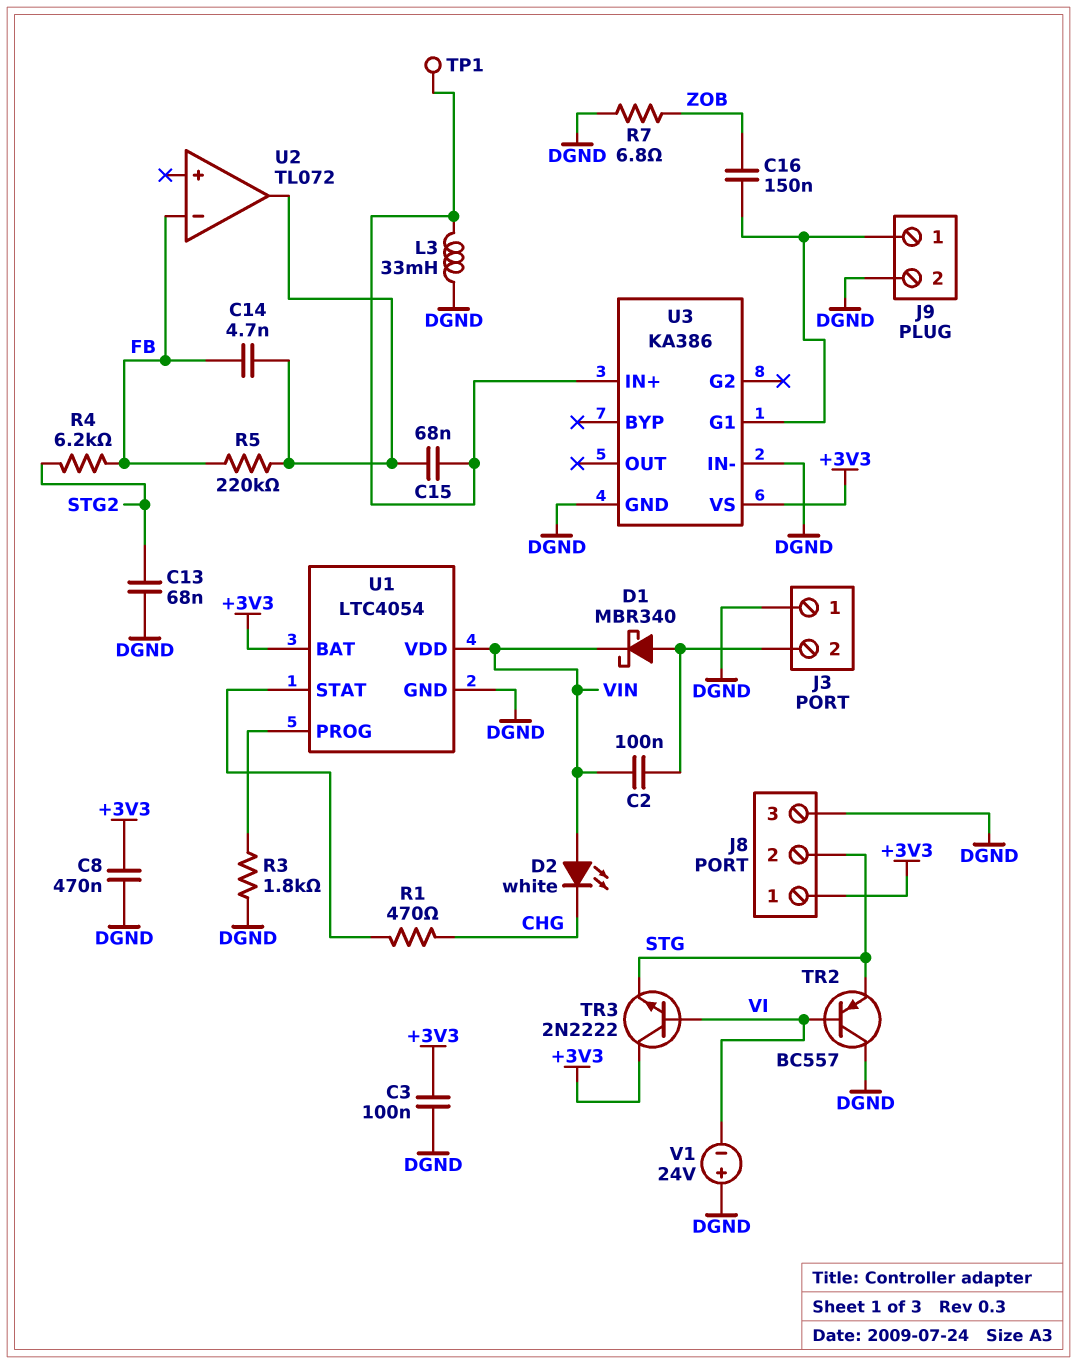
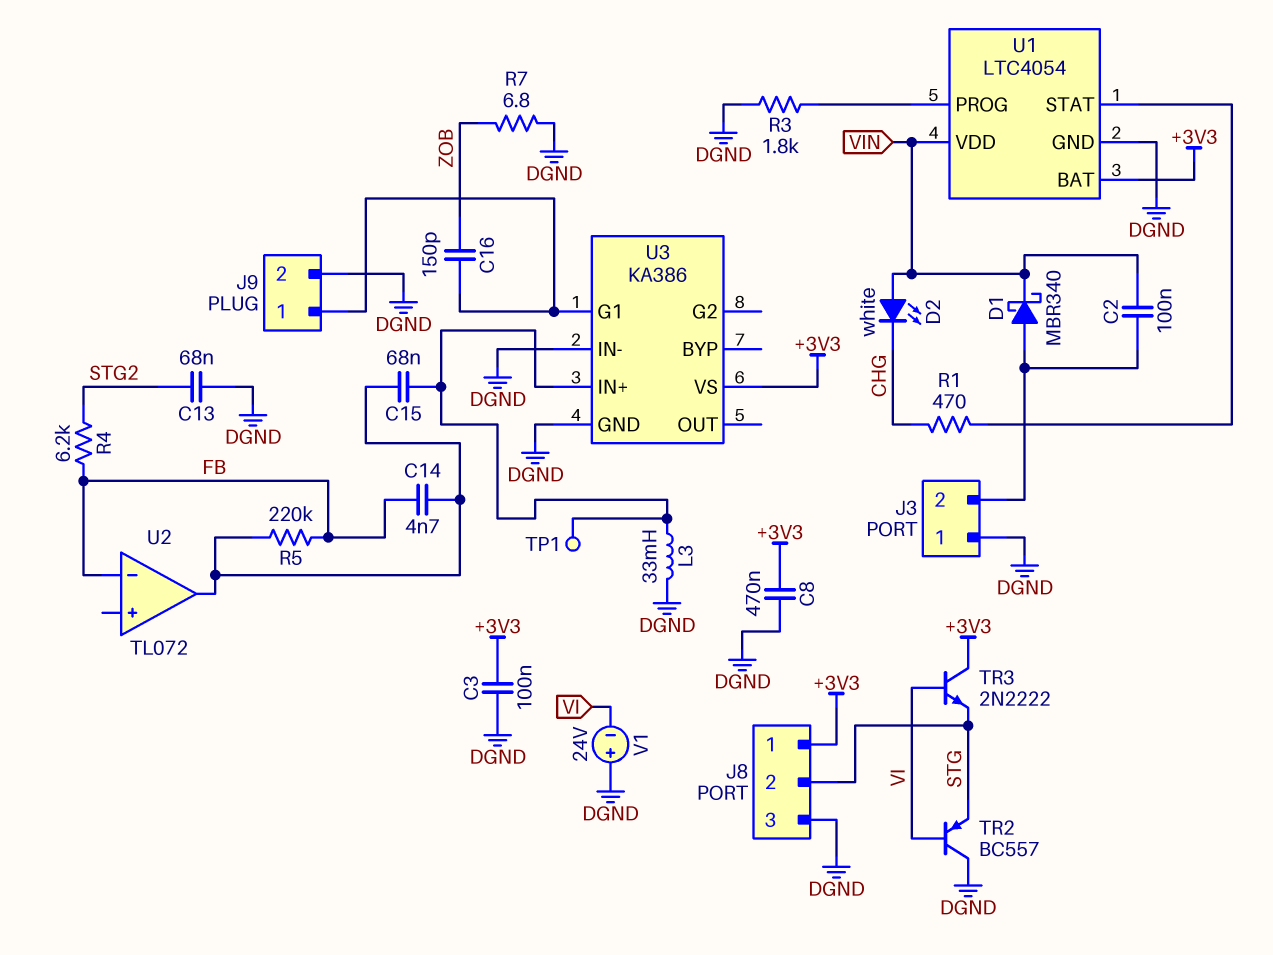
C16: 150nF (J9/1, ZOB) -> 150pF (J9/1, ZOB)

